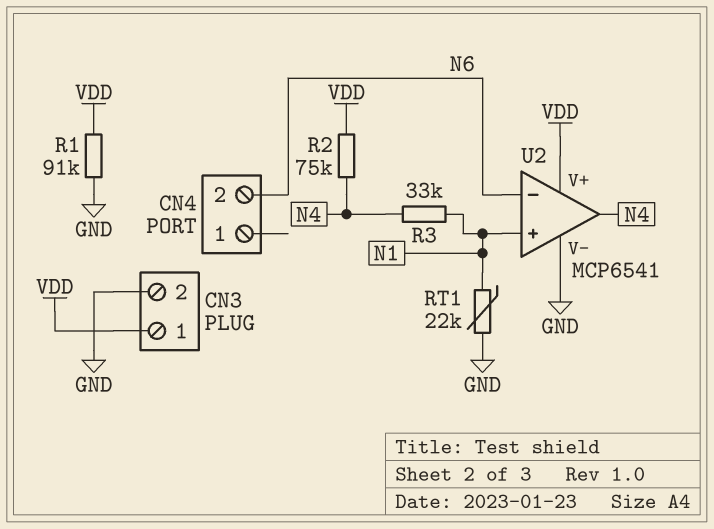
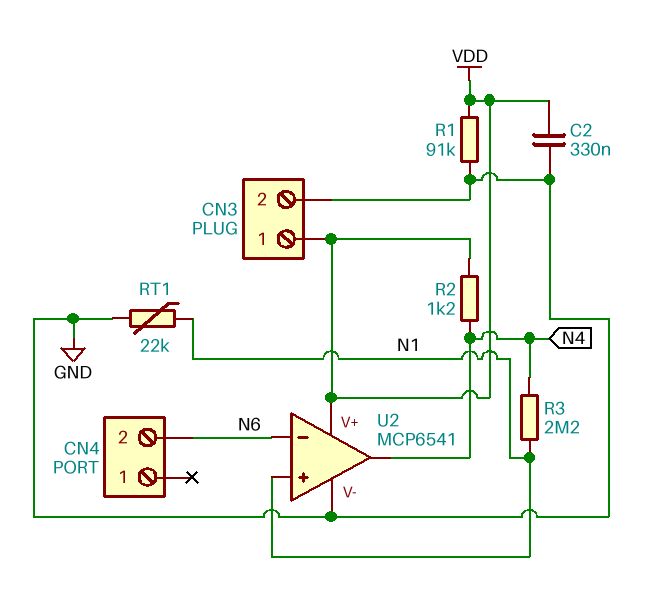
C2: none -> 330nF (GND, VDD)
R2: 75k (N4, VDD) -> 1.2k (N4, VDD)
R3: 33k (N1, N4) -> 2.2M (N1, N4)

